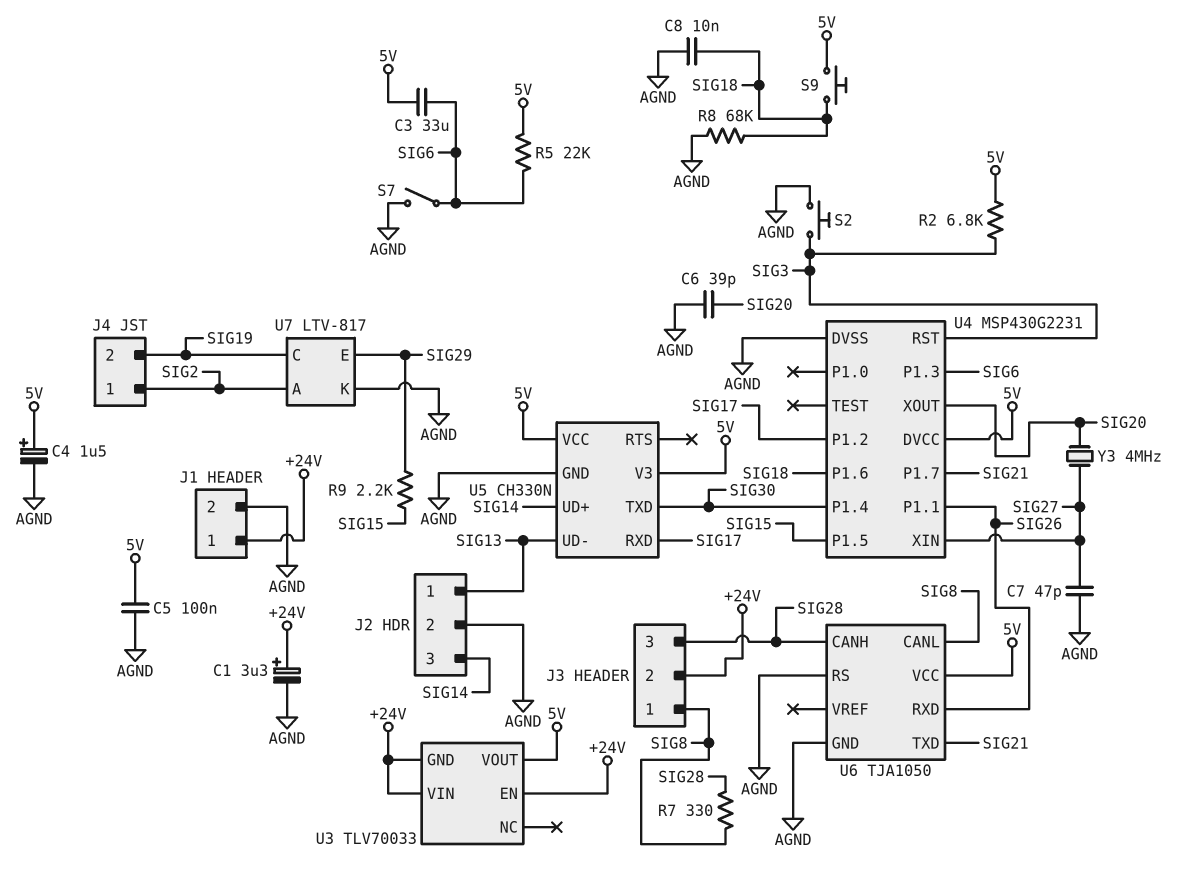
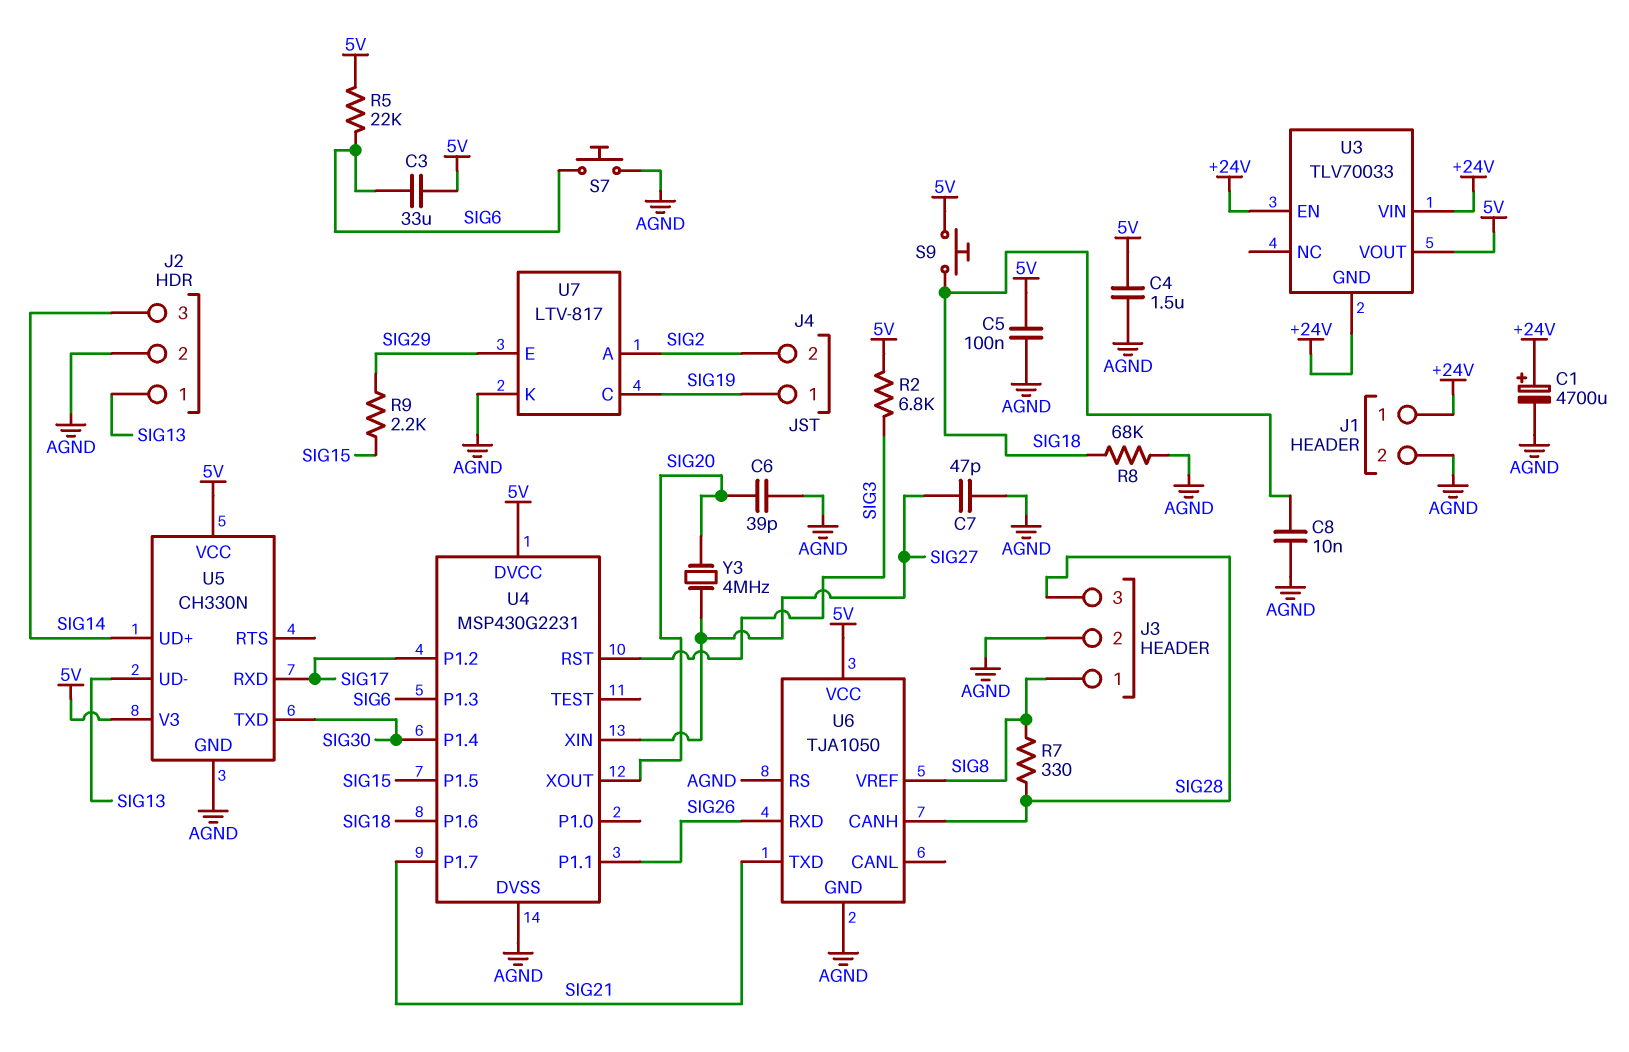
C1: 3.3uF (plus +24V, minus AGND) -> 4700uF (plus +24V, minus AGND)
C4: 1.5uF (plus 5V, minus AGND) -> 1.5uF (5V, AGND)
J3 pin 2: +24V -> AGND
J4 pin 1: SIG2 -> SIG19
J4 pin 2: SIG19 -> SIG2
S2: button (AGND, SIG3) -> none
S7: switch (AGND, SIG6) -> button (AGND, SIG6)
U6 pin CANL: SIG8 -> none
U6 pin VREF: none -> SIG8

